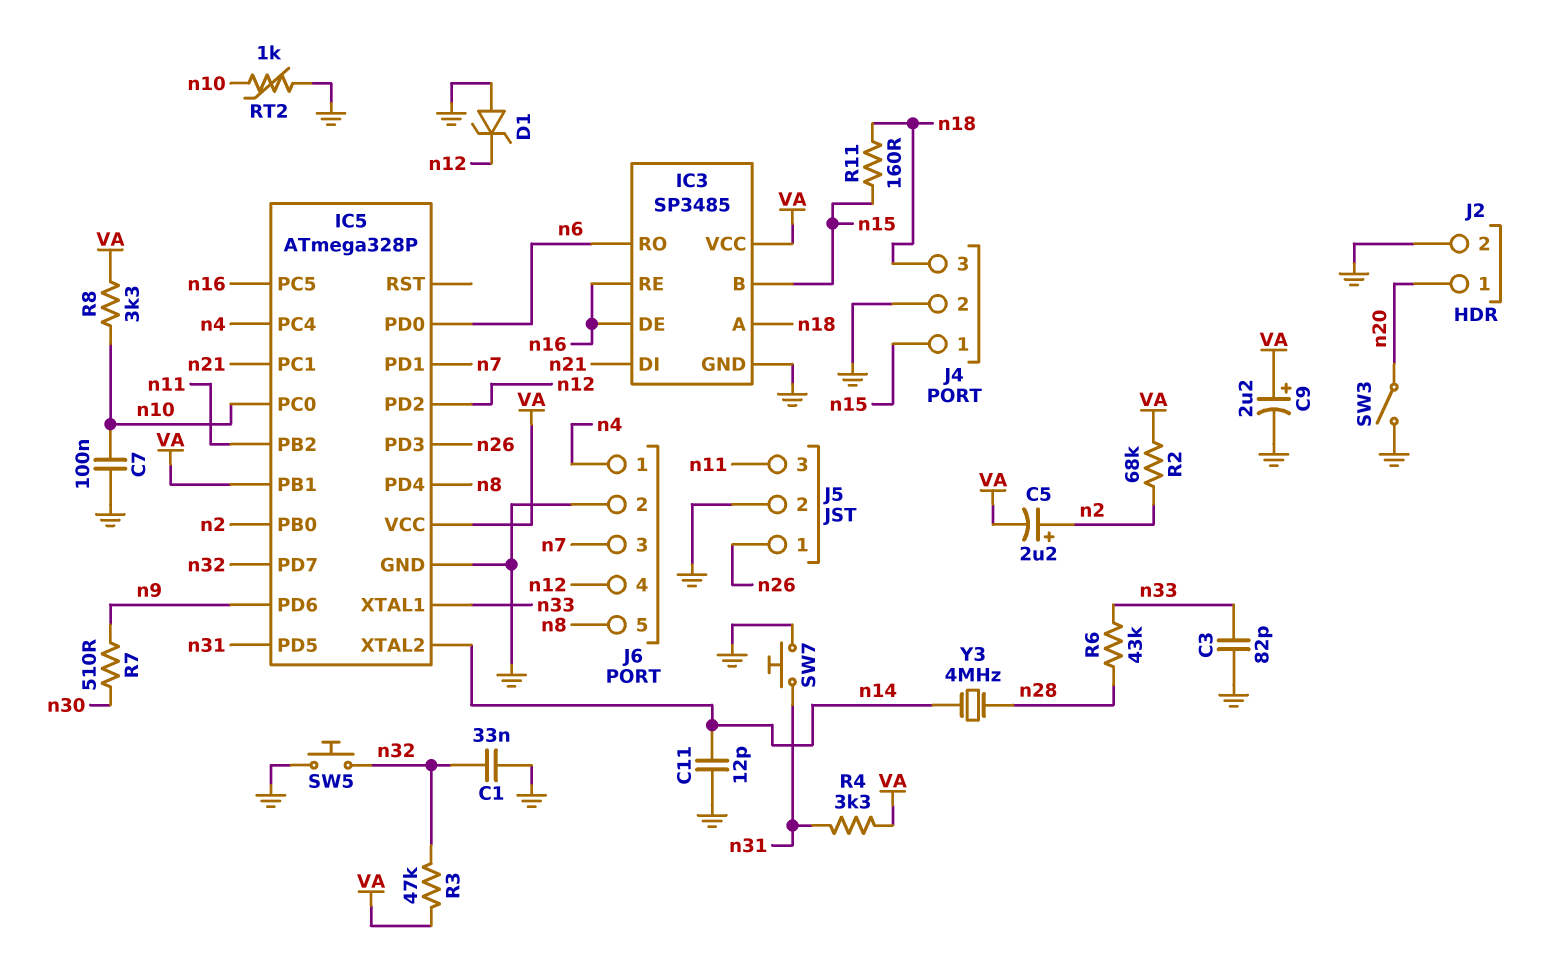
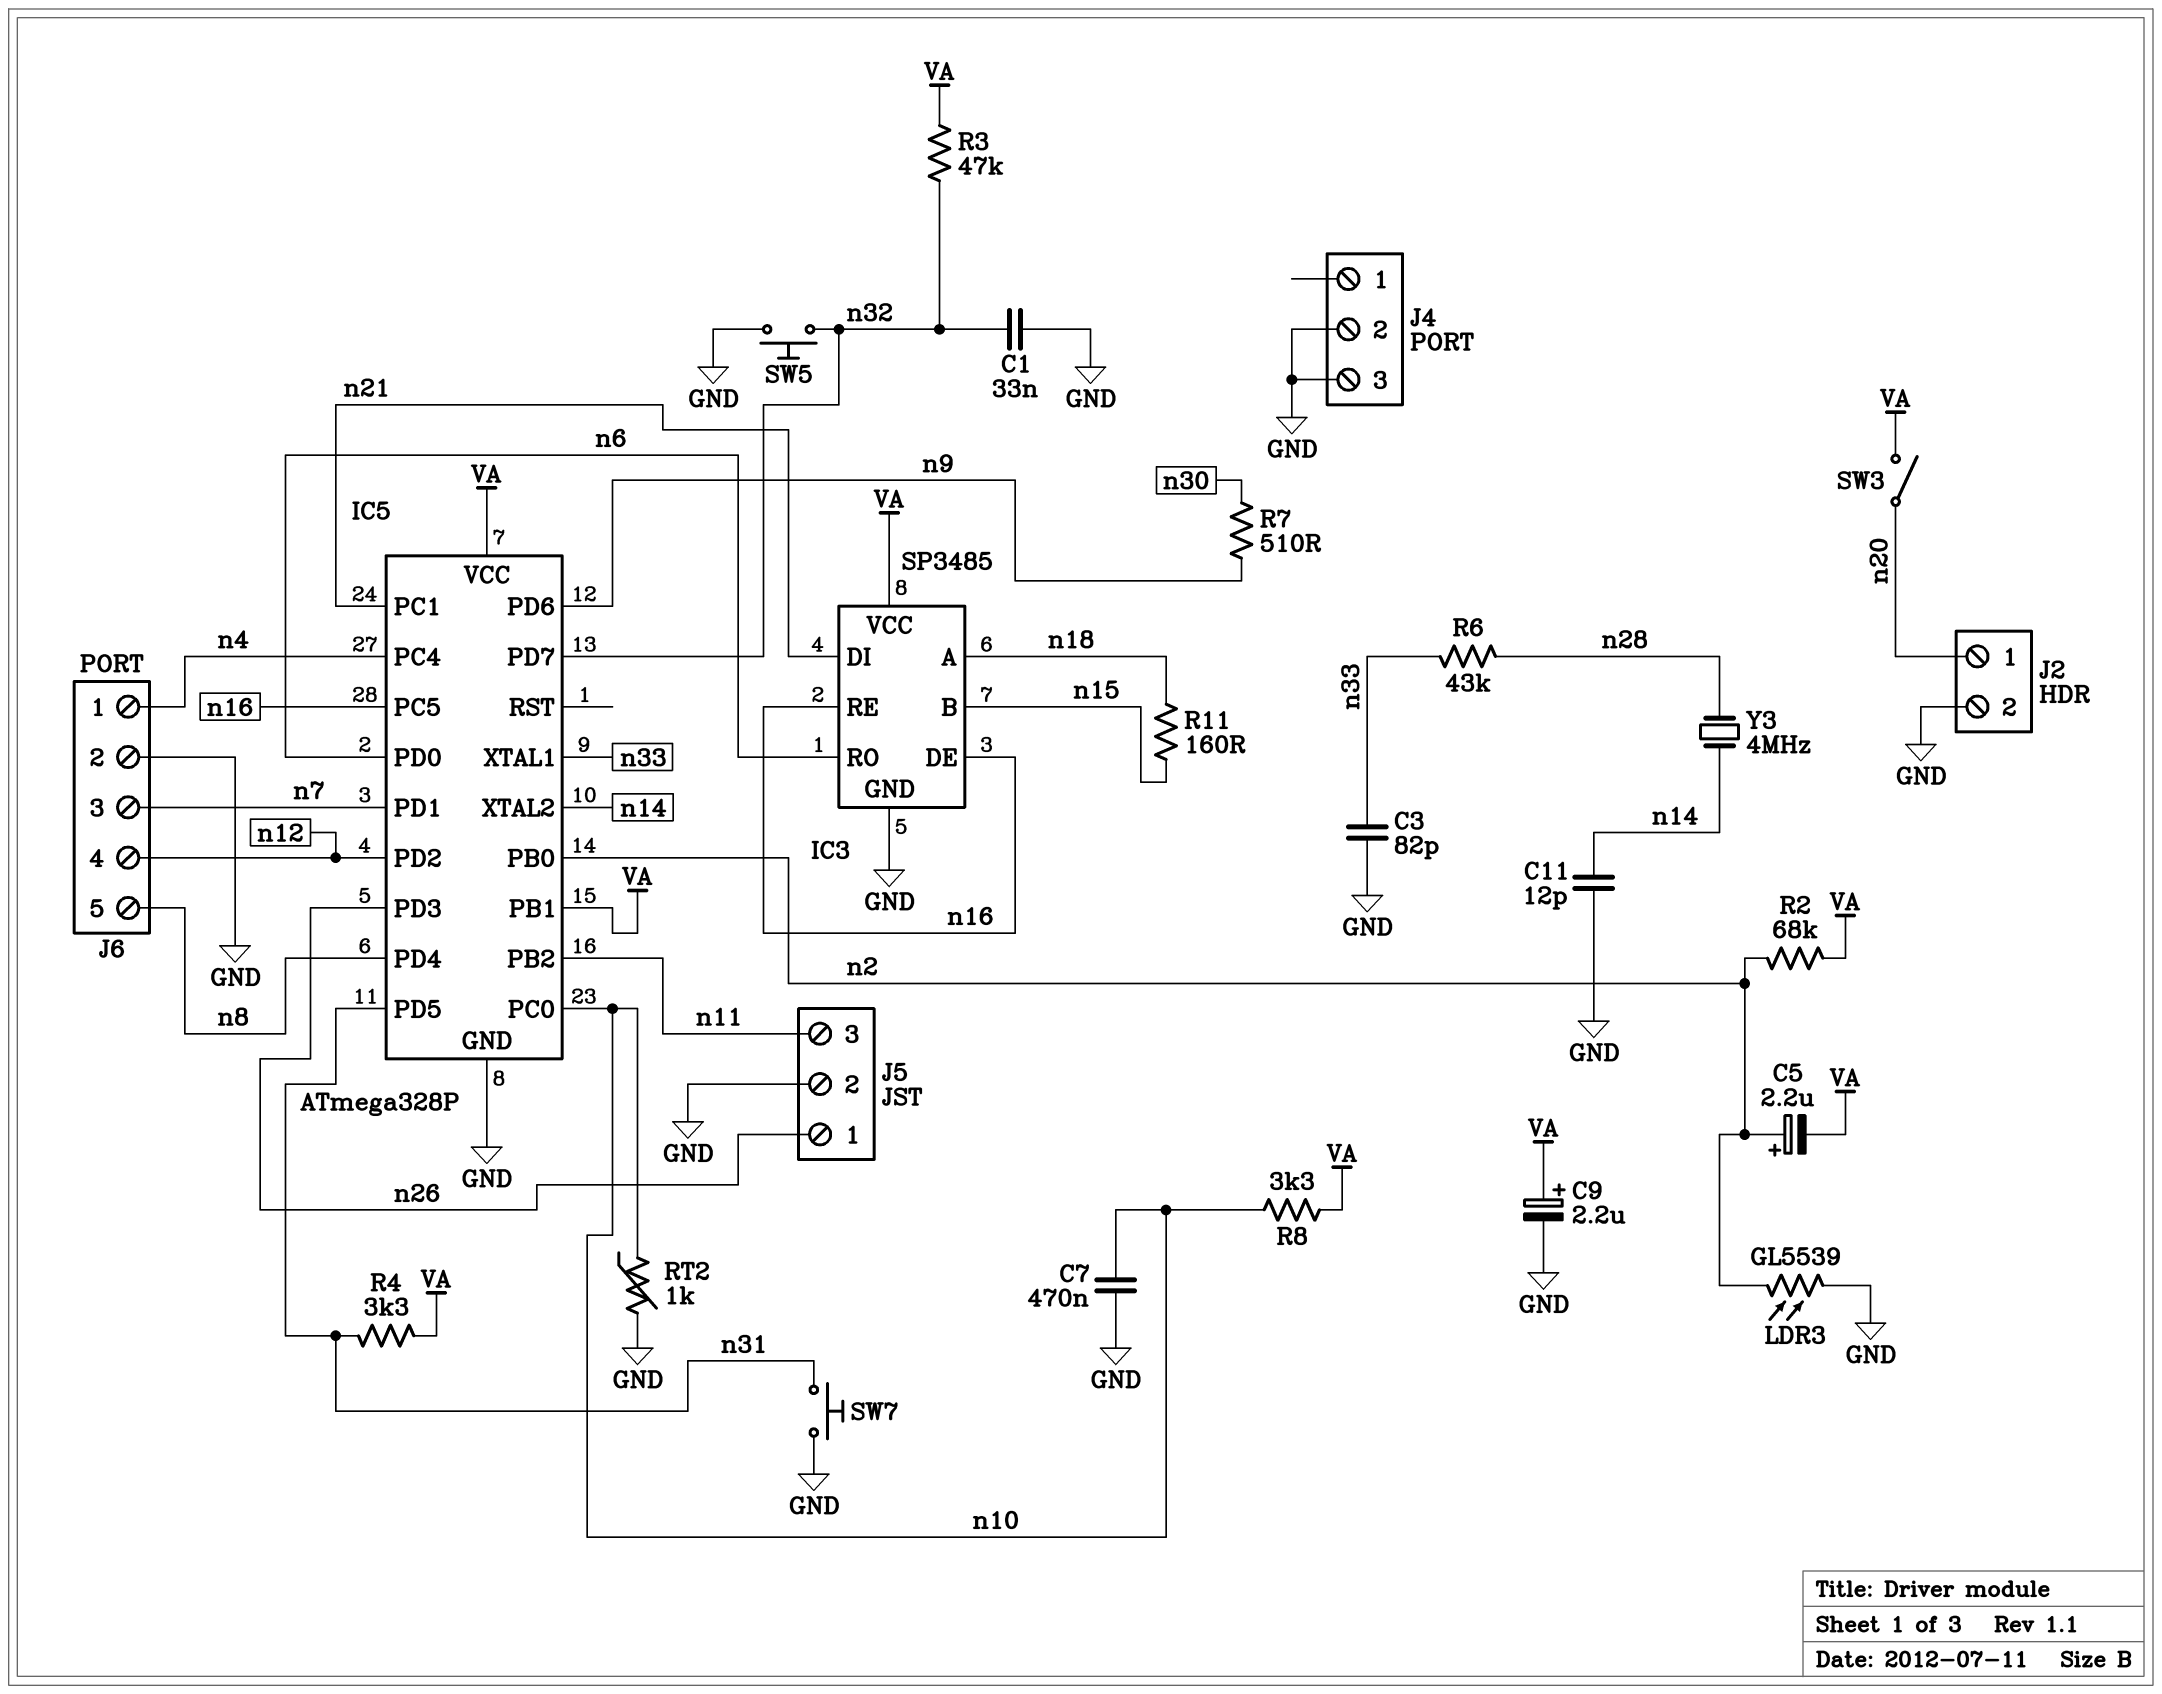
C7: 100nF (GND, n10) -> 470nF (GND, n10)
D1: zener (A GND, K n12) -> none
J4 pin 1: n15 -> none
J4 pin 3: n18 -> GND
LDR3: none -> GL5539 (GND, n2)
SW3: switch (GND, n20) -> switch (VA, n20)

